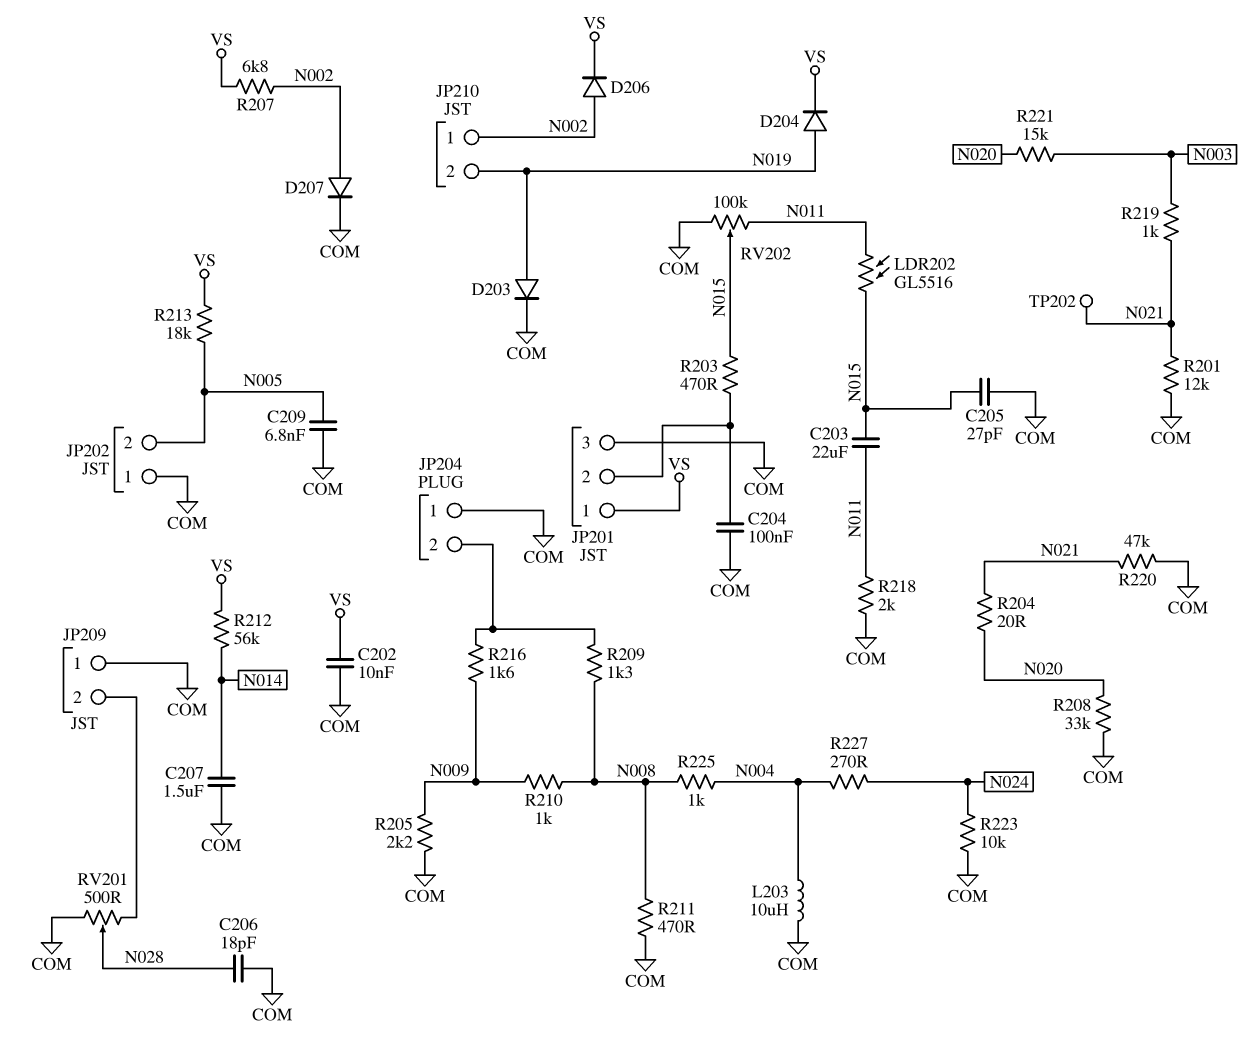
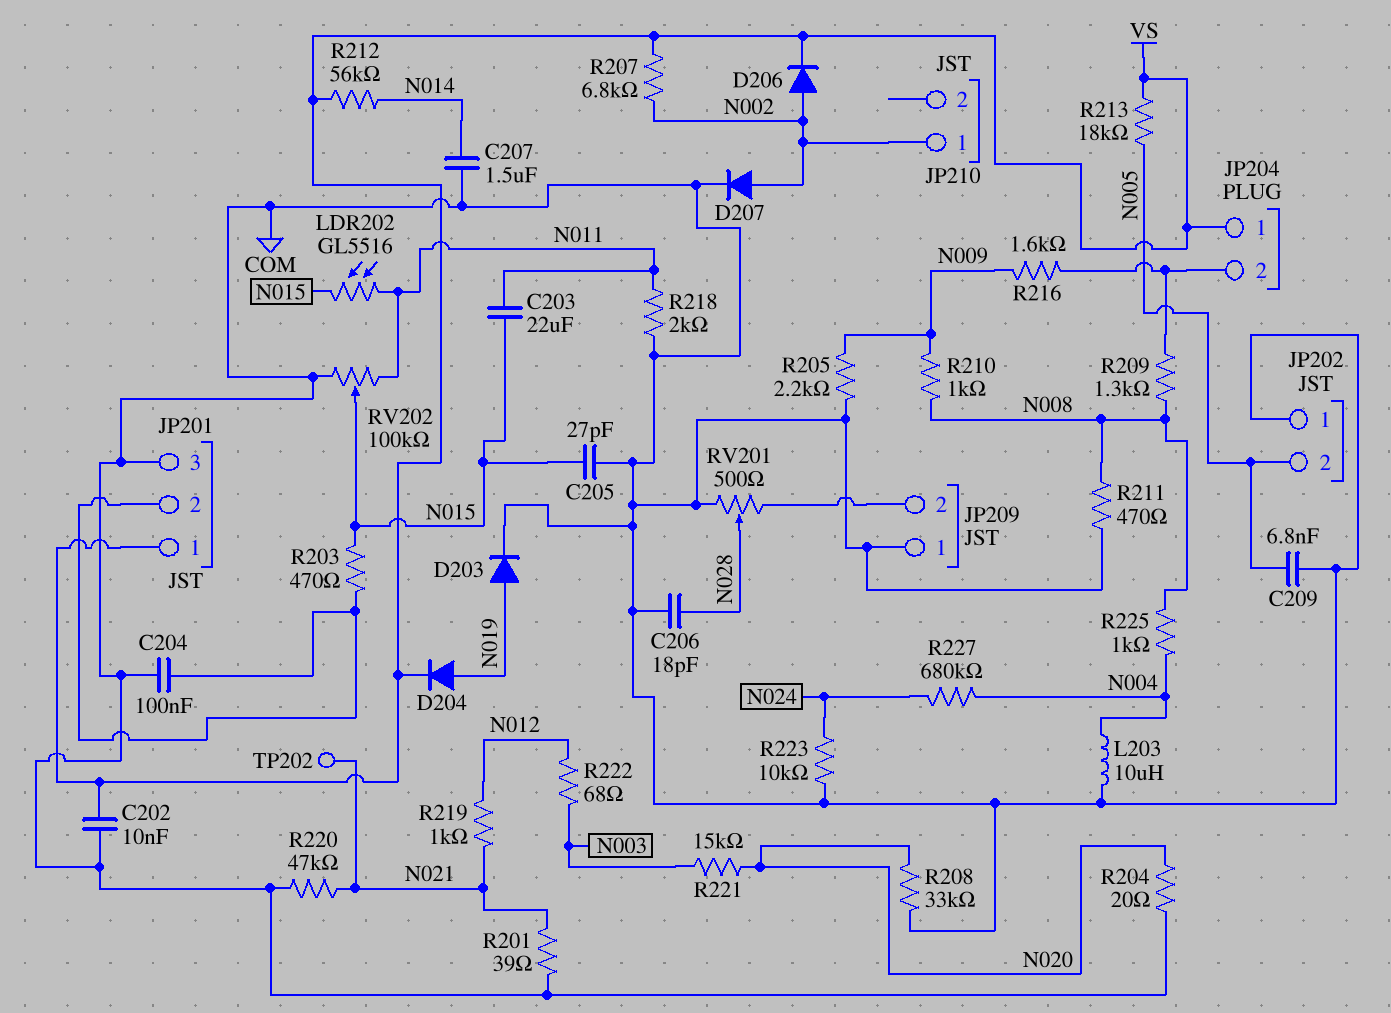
JP204 pin 1: COM -> VS
JP210 pin 2: N019 -> none
R201: 12k (COM, N021) -> 39 (COM, N021)
R204: 20 (N020, N021) -> 20 (COM, N020)
R219: 1k (N003, N021) -> 1k (N012, N021)
R222: none -> 68 (N003, N012)
R227: 270 (N004, N024) -> 680k (N004, N024)

